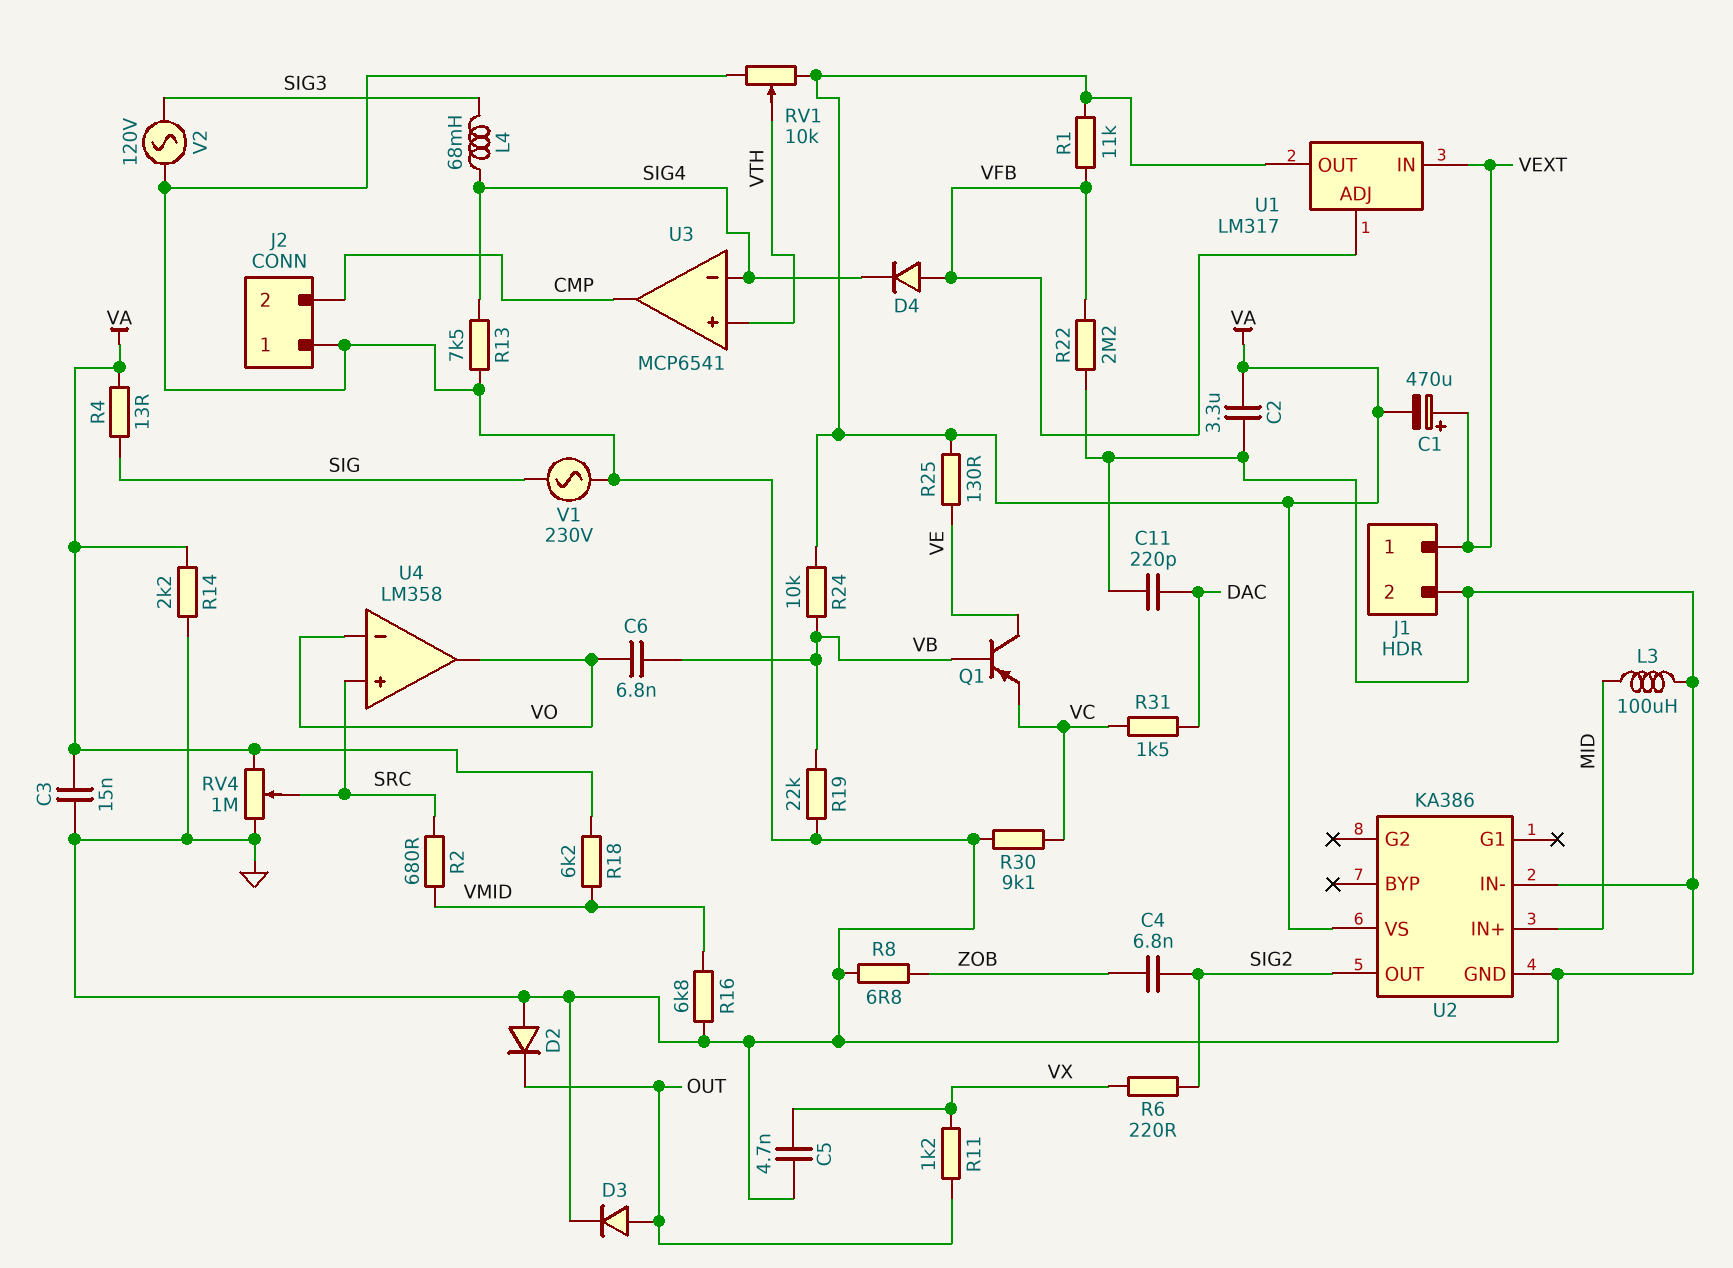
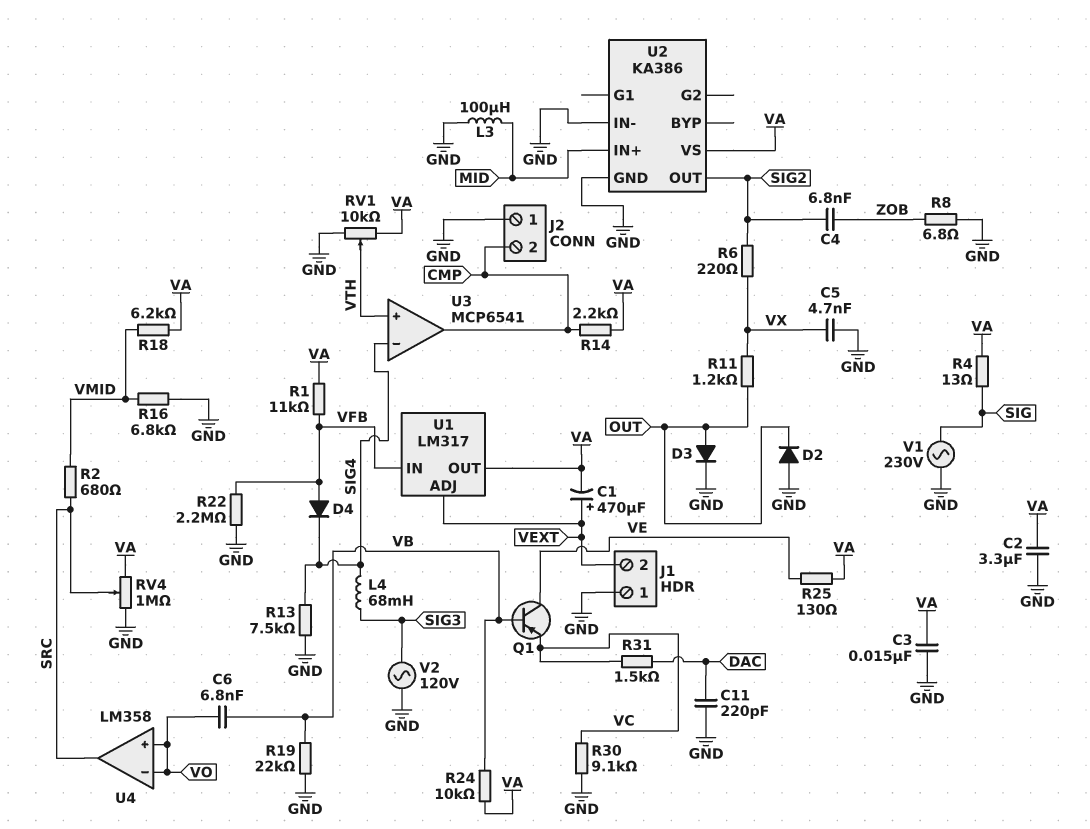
J1 pin 1: VEXT -> GND
J1 pin 2: GND -> VEXT
R14: 2.2k (GND, VA) -> 2.2k (CMP, VA)
U1 pin ADJ: VFB -> VEXT
U1 pin IN: VEXT -> VFB
U4 pin in+: SRC -> VO
U4 pin out: VO -> SRC

